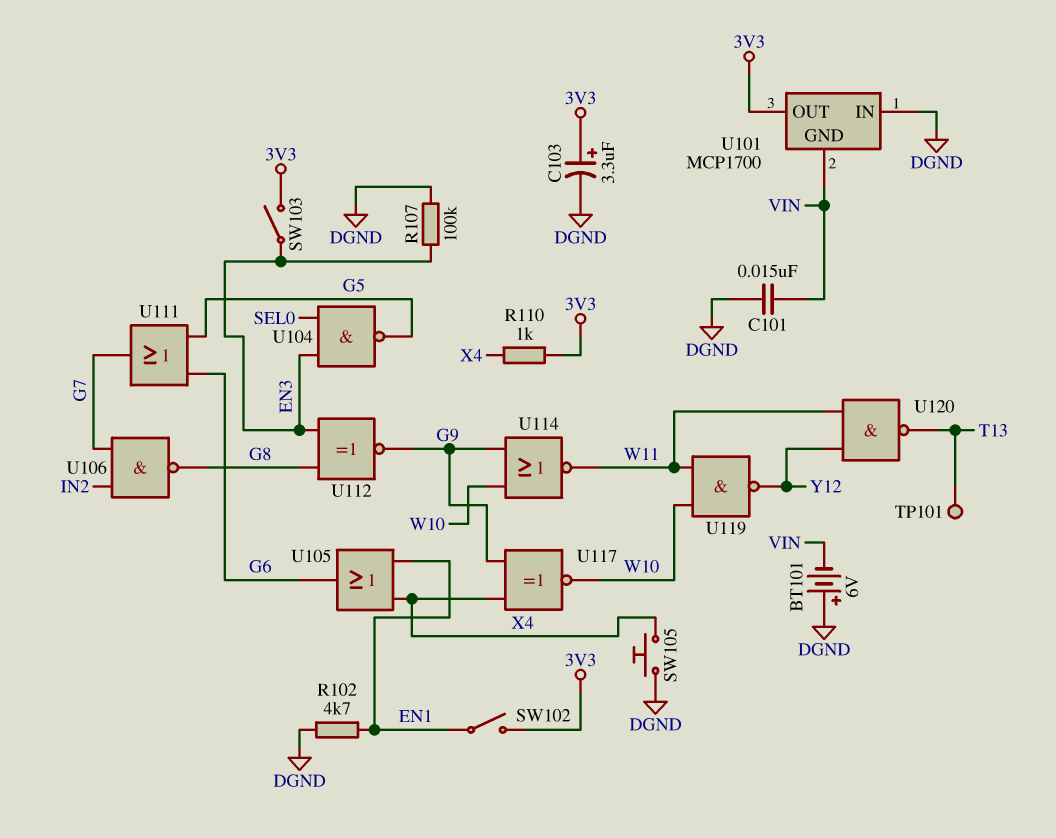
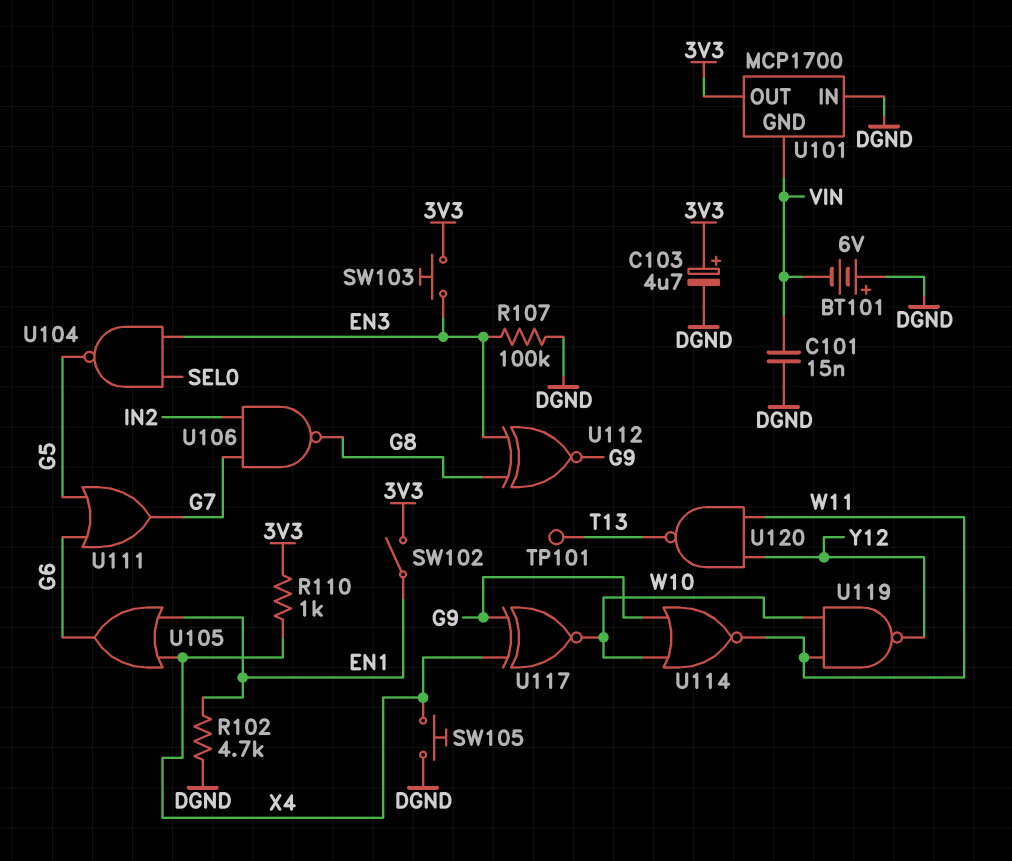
C103: 3.3uF (plus 3V3, minus DGND) -> 4.7uF (plus 3V3, minus DGND)
SW103: switch (3V3, EN3) -> button (3V3, EN3)

